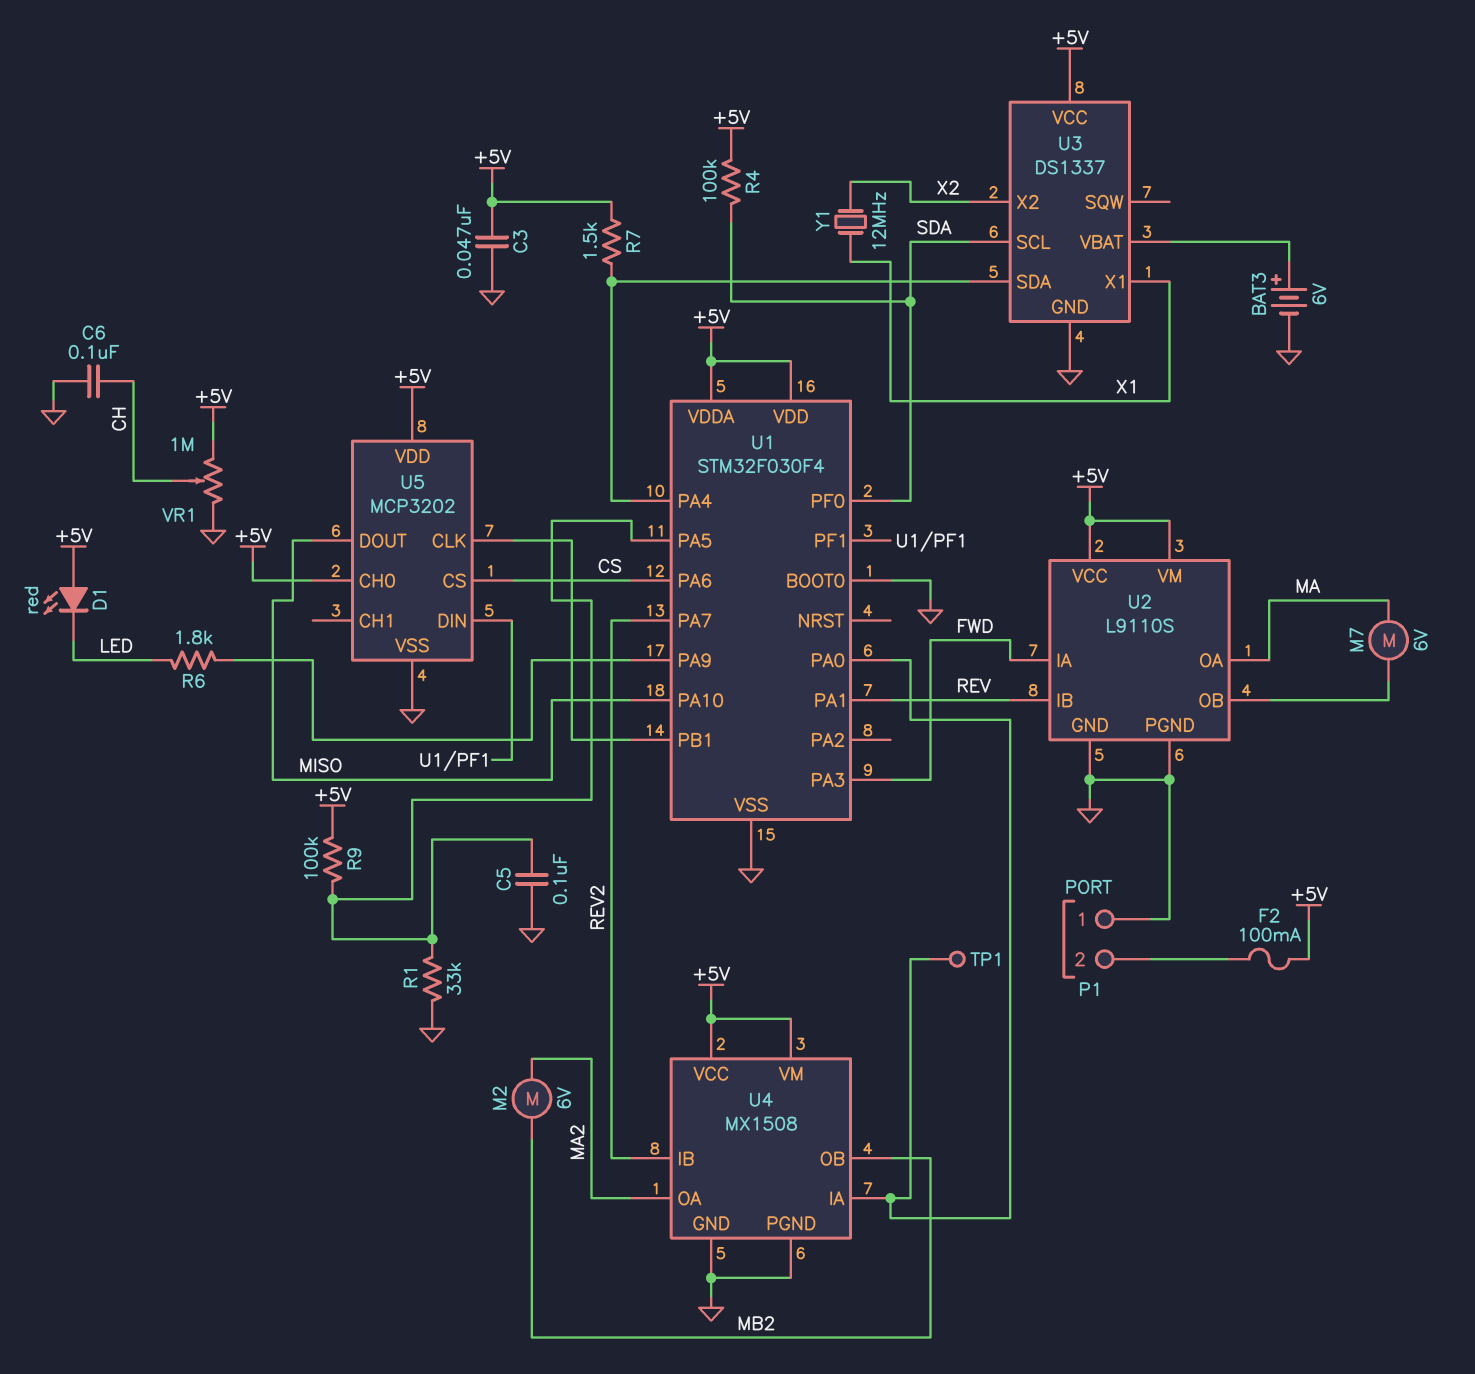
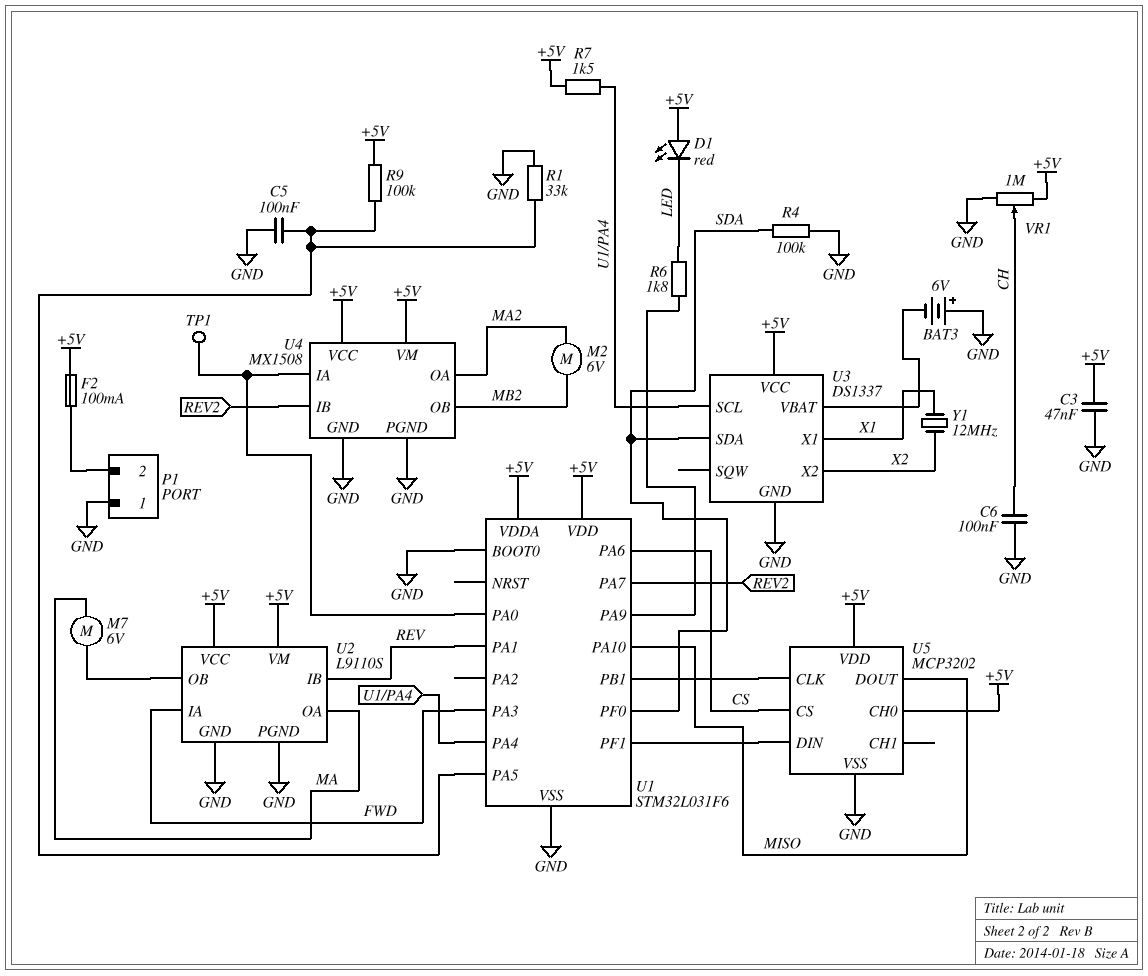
BAT3: 6V (plus U3/VBAT, minus GND) -> 6V (plus GND, minus U3/VBAT)
R4: 100k (+5V, SDA) -> 100k (GND, SDA)
U1: STM32F030F4 -> STM32L031F6
U3 pin SCL: SDA -> U1/PA4
U3 pin SDA: U1/PA4 -> SDA

